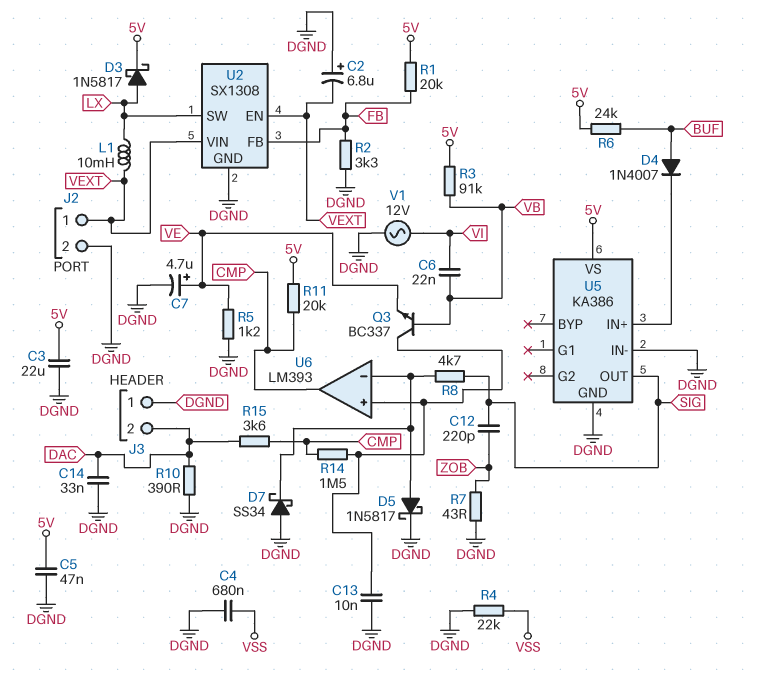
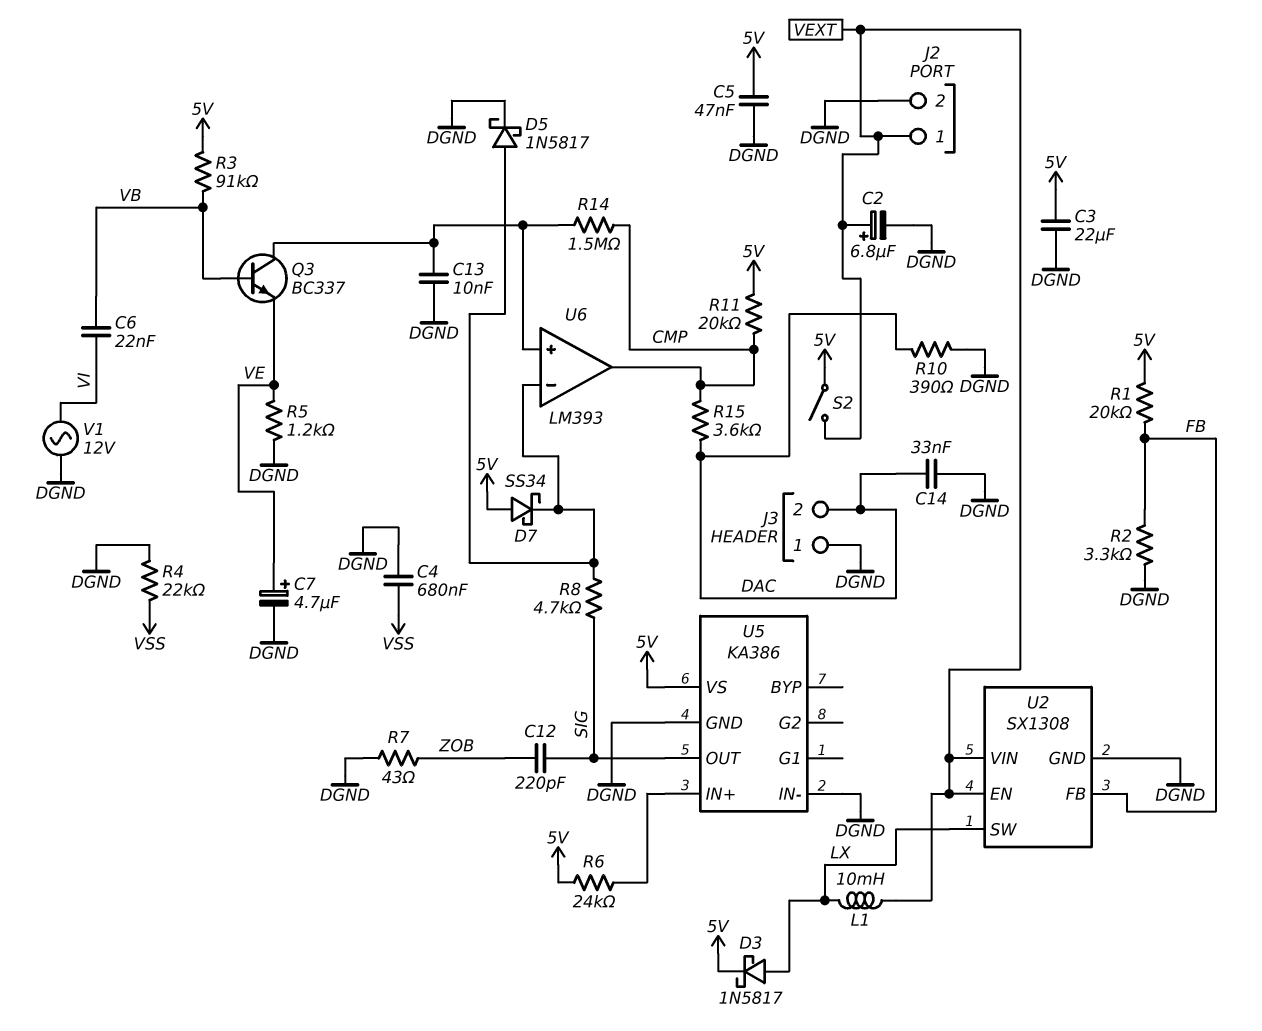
C2: 6.8uF (plus DGND, minus VEXT) -> 6.8uF (plus VEXT, minus DGND)
D4: diode 1N4007 (A BUF, K U5/IN+) -> none
D7: schottky SS34 (A DGND, K U6/in-) -> schottky SS34 (A 5V, K U6/in-)
R6: 24k (5V, BUF) -> 24k (5V, U5/IN+)
S2: none -> switch (5V, VEXT)

